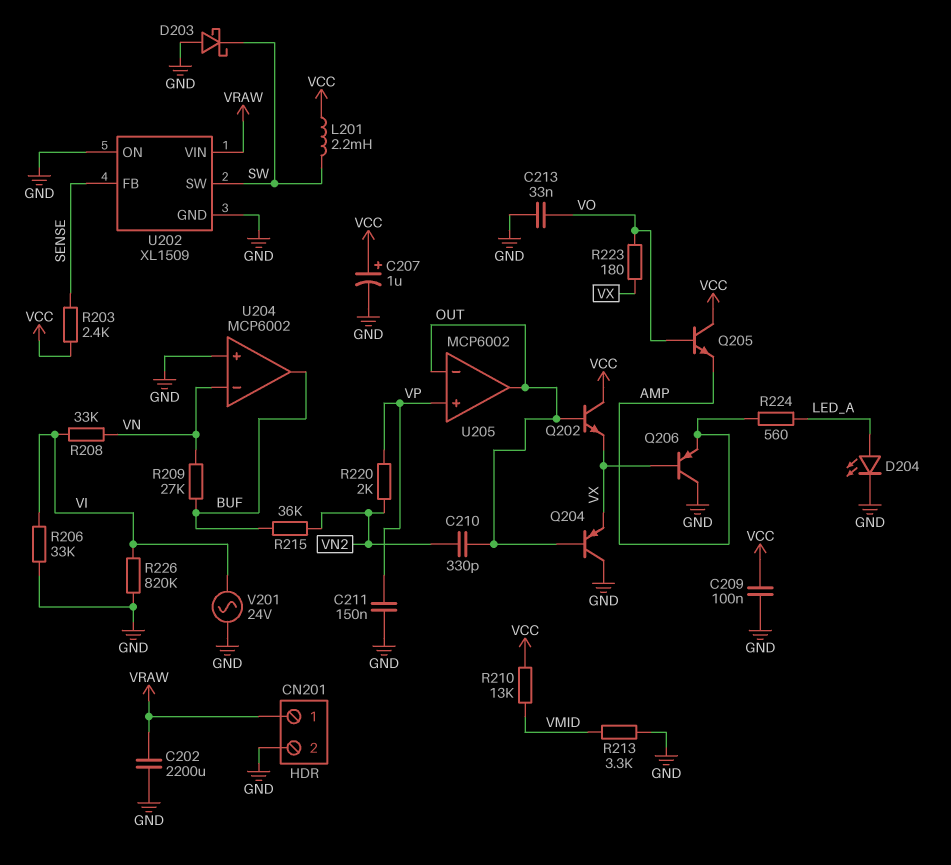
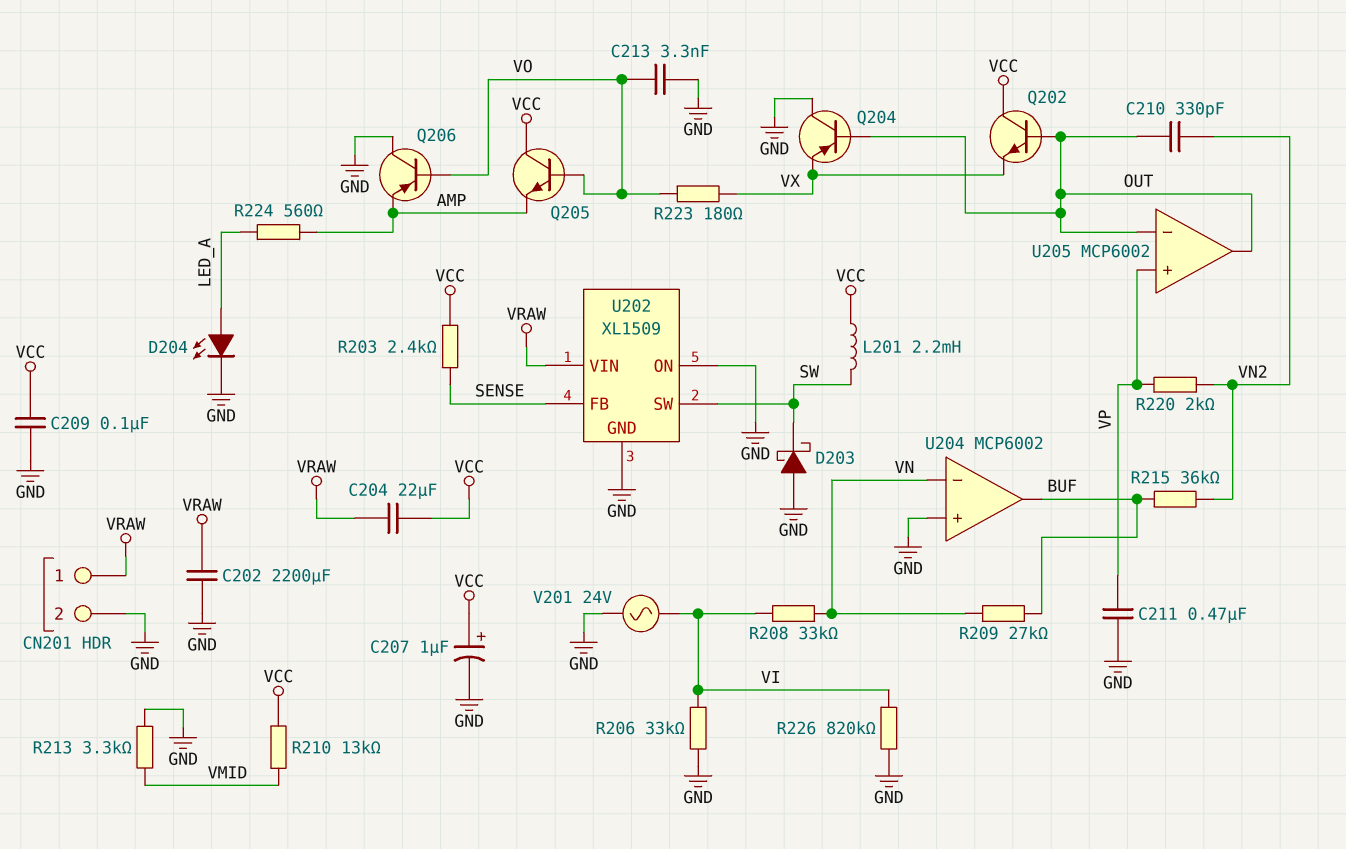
C204: none -> 22uF (VCC, VRAW)
C211: 150nF (GND, VP) -> 470nF (GND, VP)
C213: 33nF (GND, VO) -> 3.3nF (GND, VO)
Q206: PNP (B VX, C GND, E AMP) -> PNP (B VO, C GND, E AMP)

